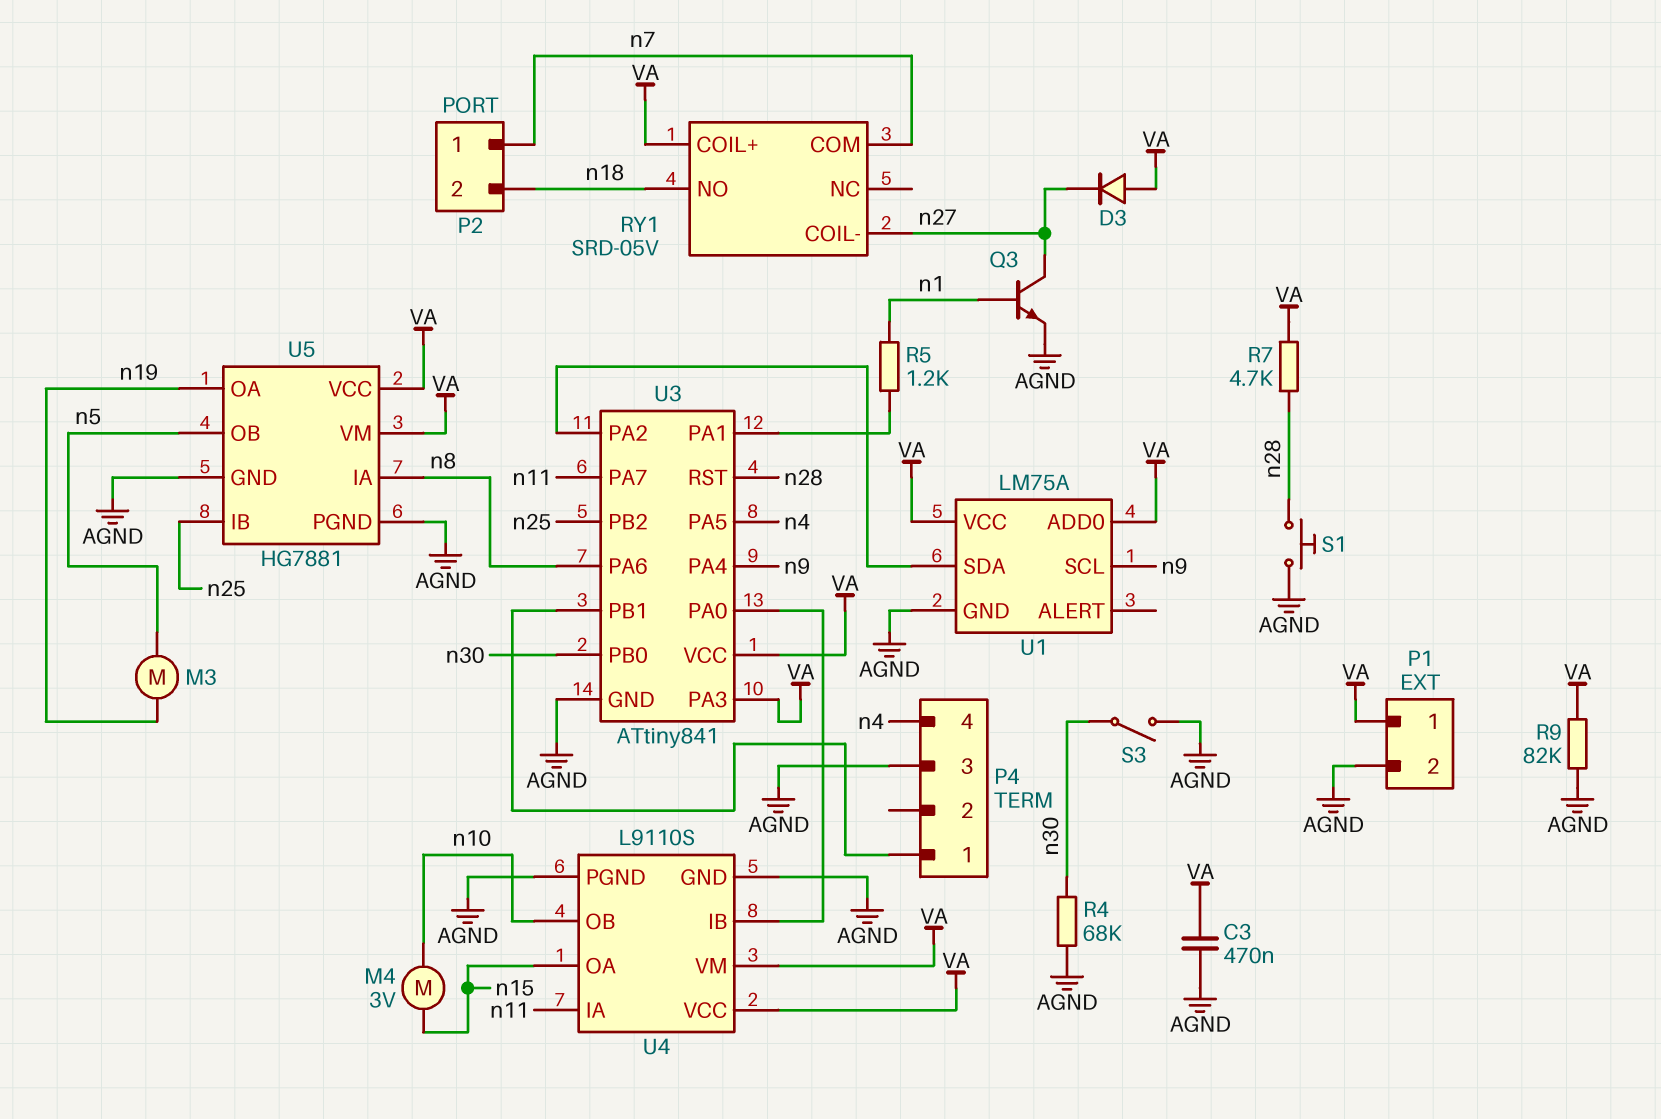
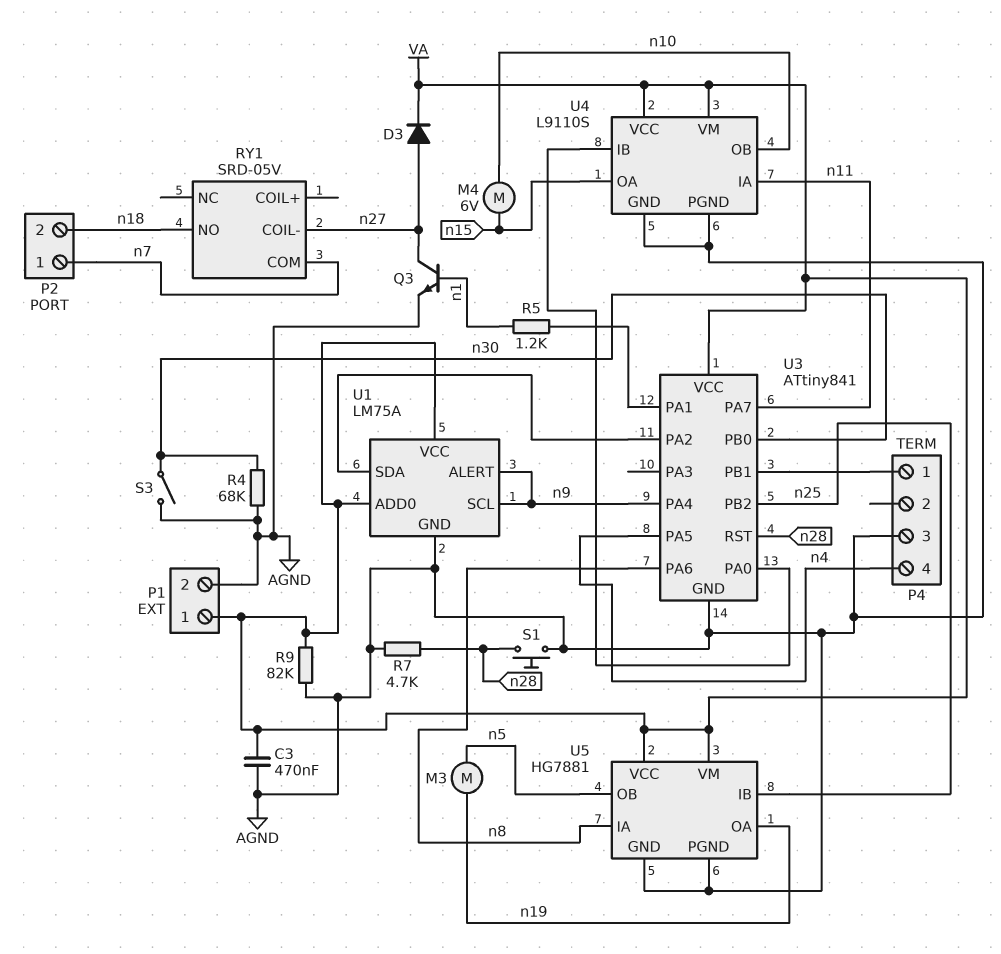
D3: diode (A VA, K n27) -> diode (A n27, K VA)
M4: motor 3V (n10, n15) -> motor 6V (n10, n15)
R7: 4.7k (VA, n28) -> 4.7k (AGND, n28)
RY1 pin COIL+: VA -> none
U1 pin ALERT: none -> n9
U3 pin PA3: VA -> none

